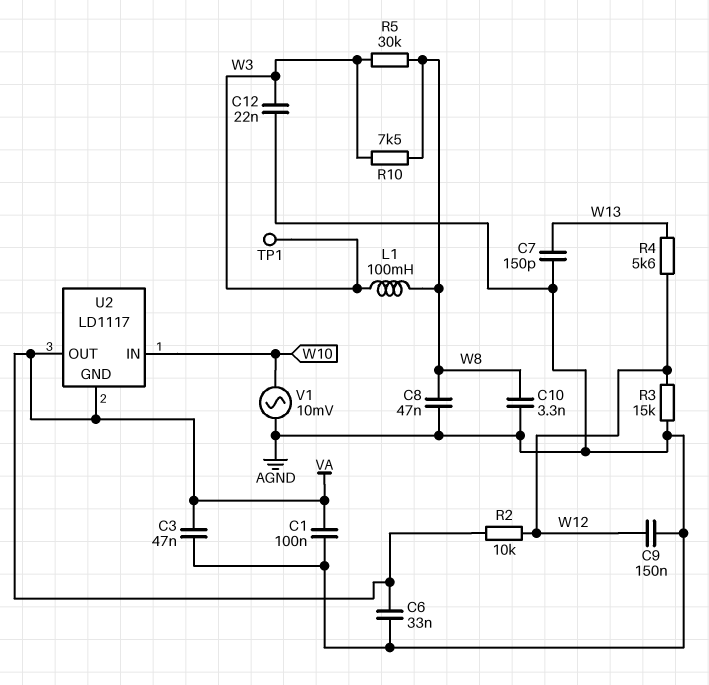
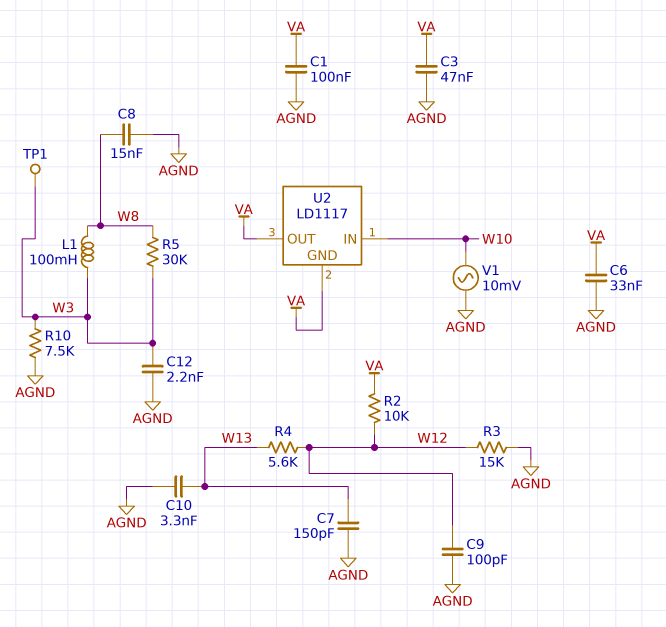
C8: 47nF (AGND, W8) -> 15nF (AGND, W8)
C9: 150nF (AGND, W12) -> 100pF (AGND, W12)
C10: 3.3nF (AGND, W8) -> 3.3nF (AGND, W13)
C12: 22nF (AGND, W3) -> 2.2nF (AGND, W3)
R10: 7.5k (W3, W8) -> 7.5k (AGND, W3)

